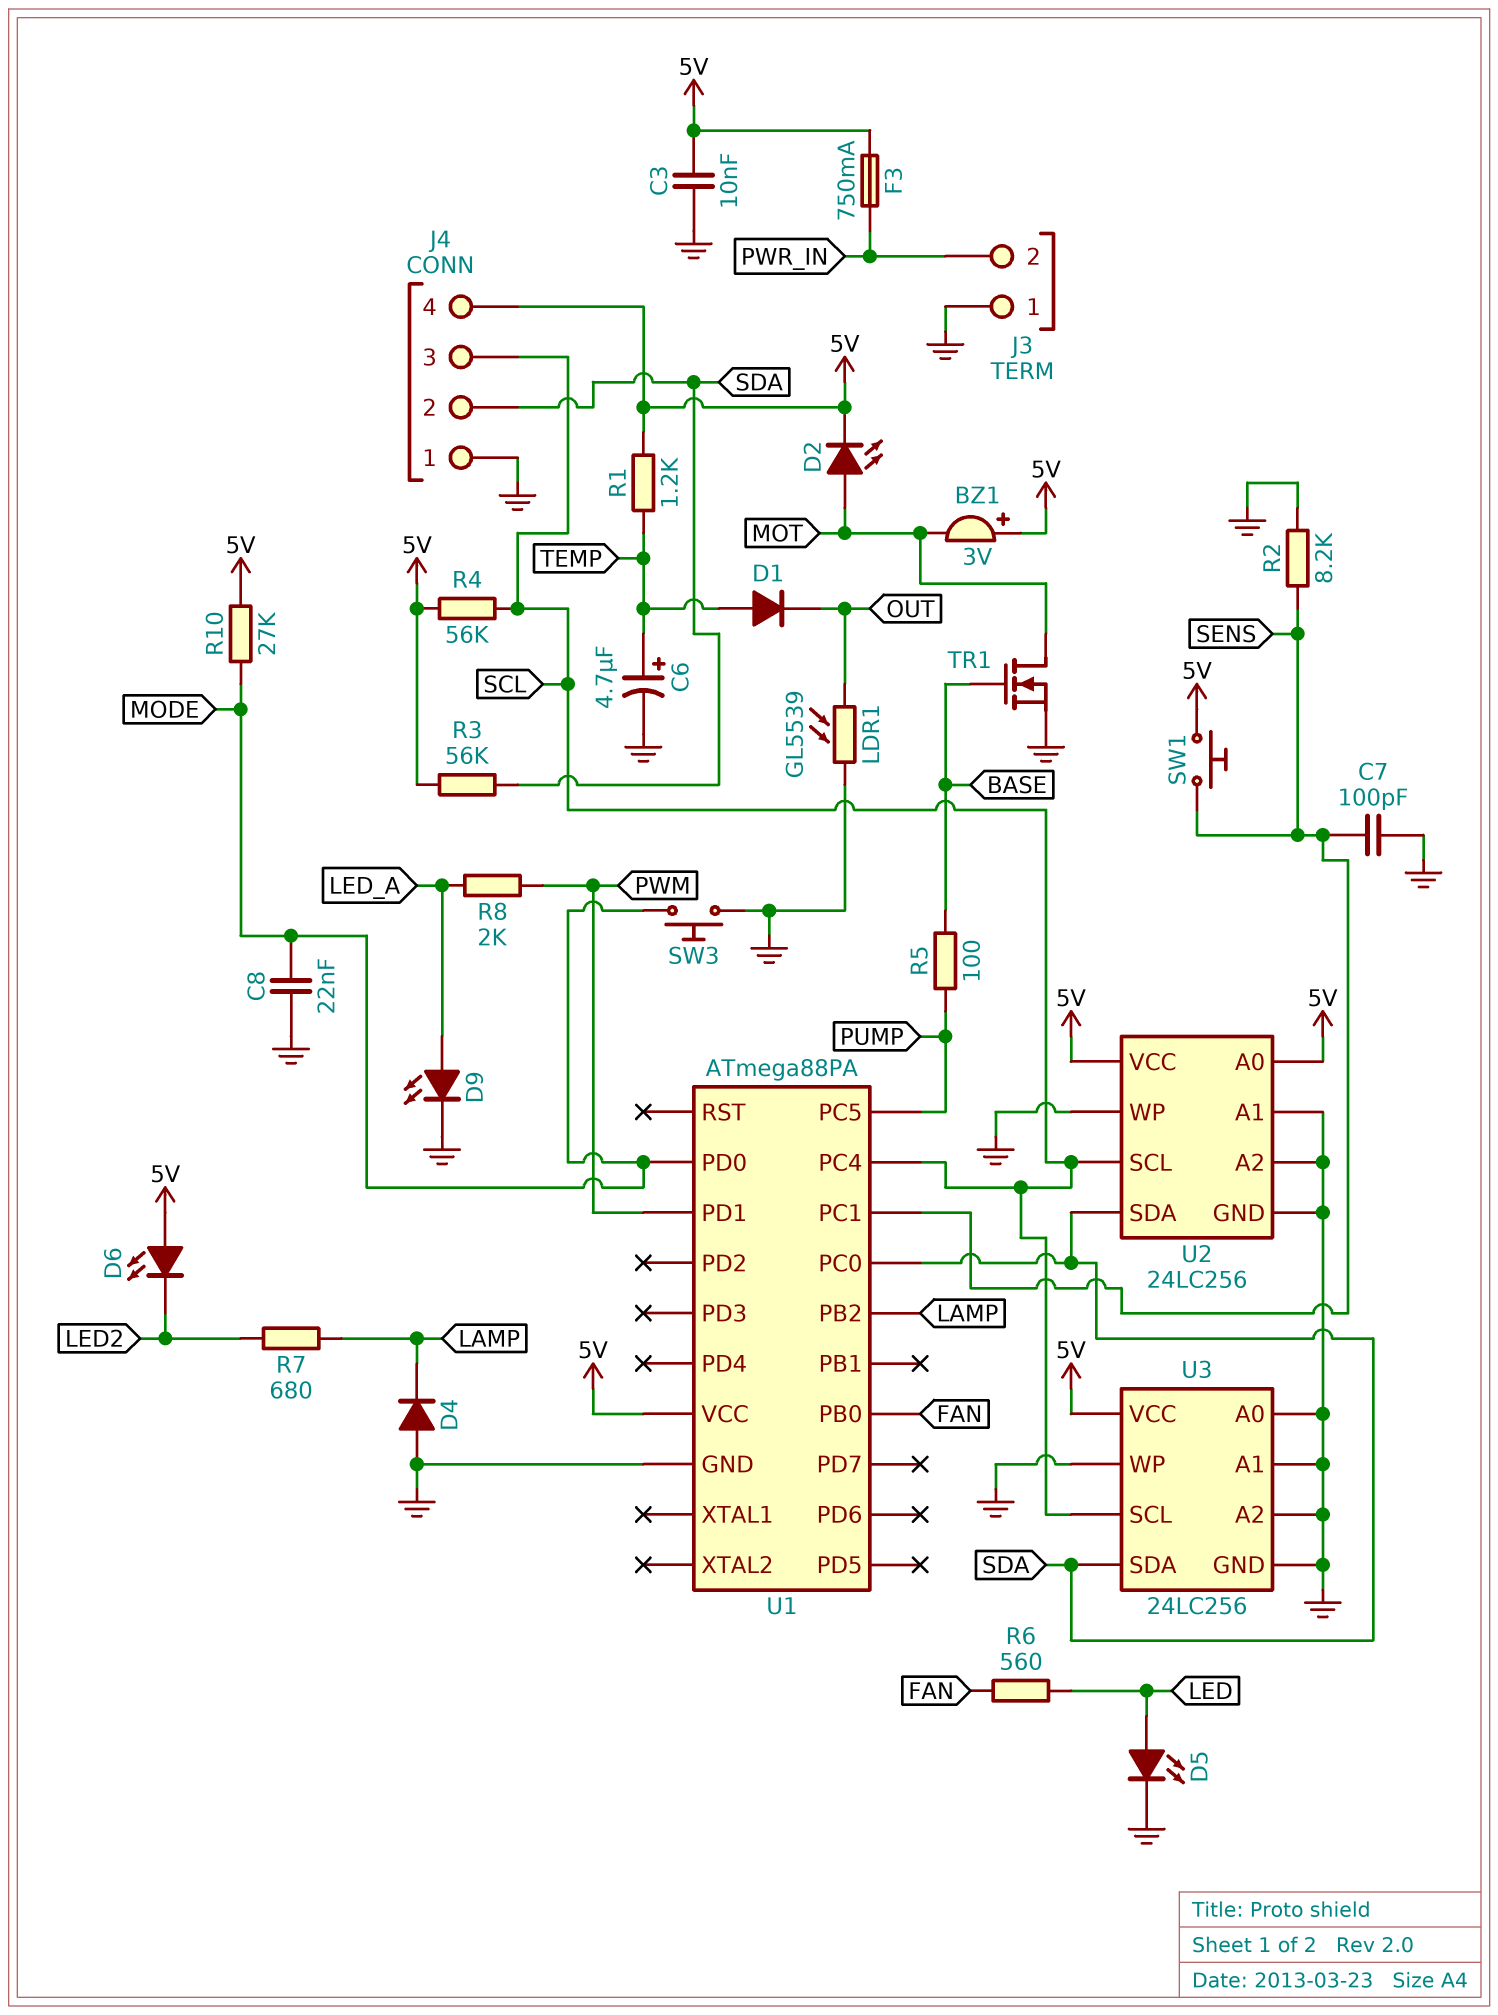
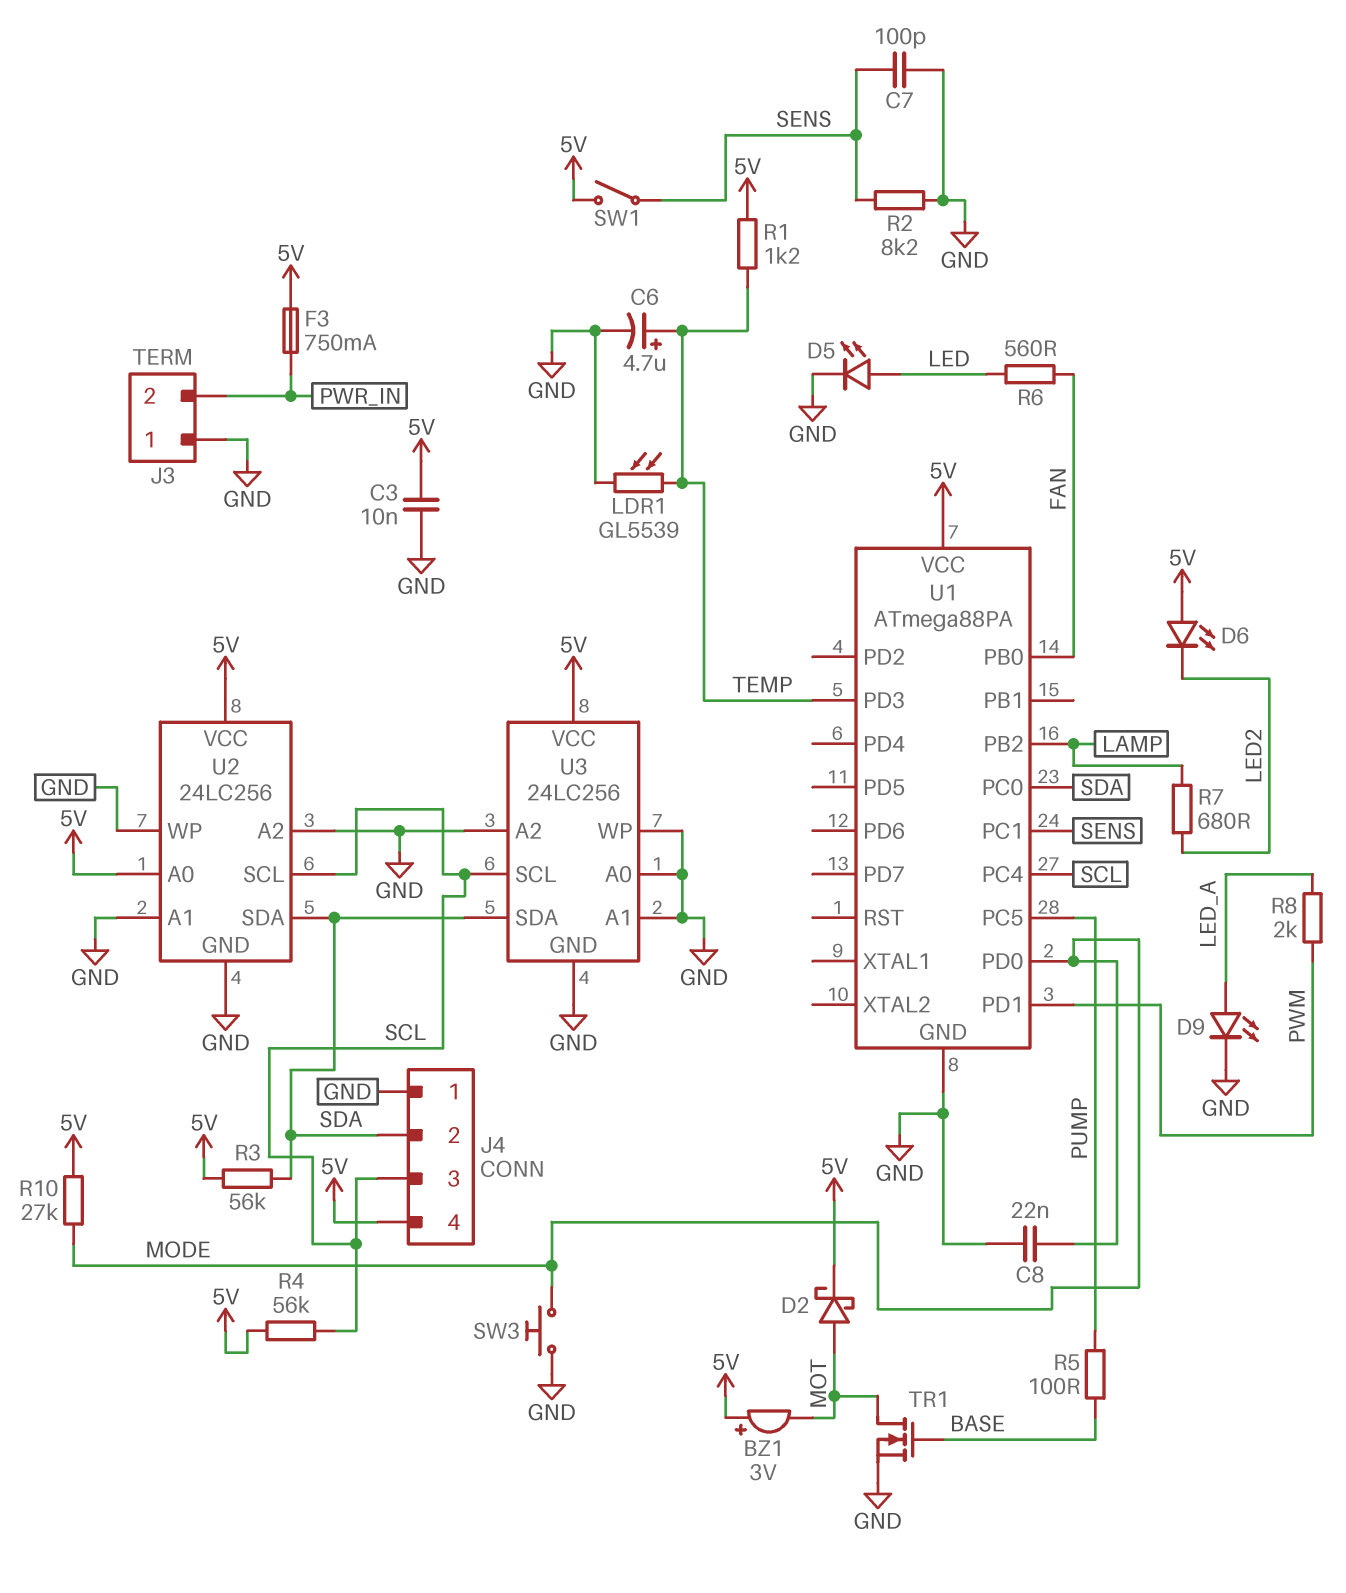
D1: diode (A TEMP, K OUT) -> none
D2: LED (A MOT, K 5V) -> schottky (A MOT, K 5V)
D4: diode (A GND, K LAMP) -> none
LDR1: GL5539 (GND, OUT) -> GL5539 (GND, TEMP)
SW1: button (5V, SENS) -> switch (5V, SENS)
U1 pin PD3: none -> TEMP

